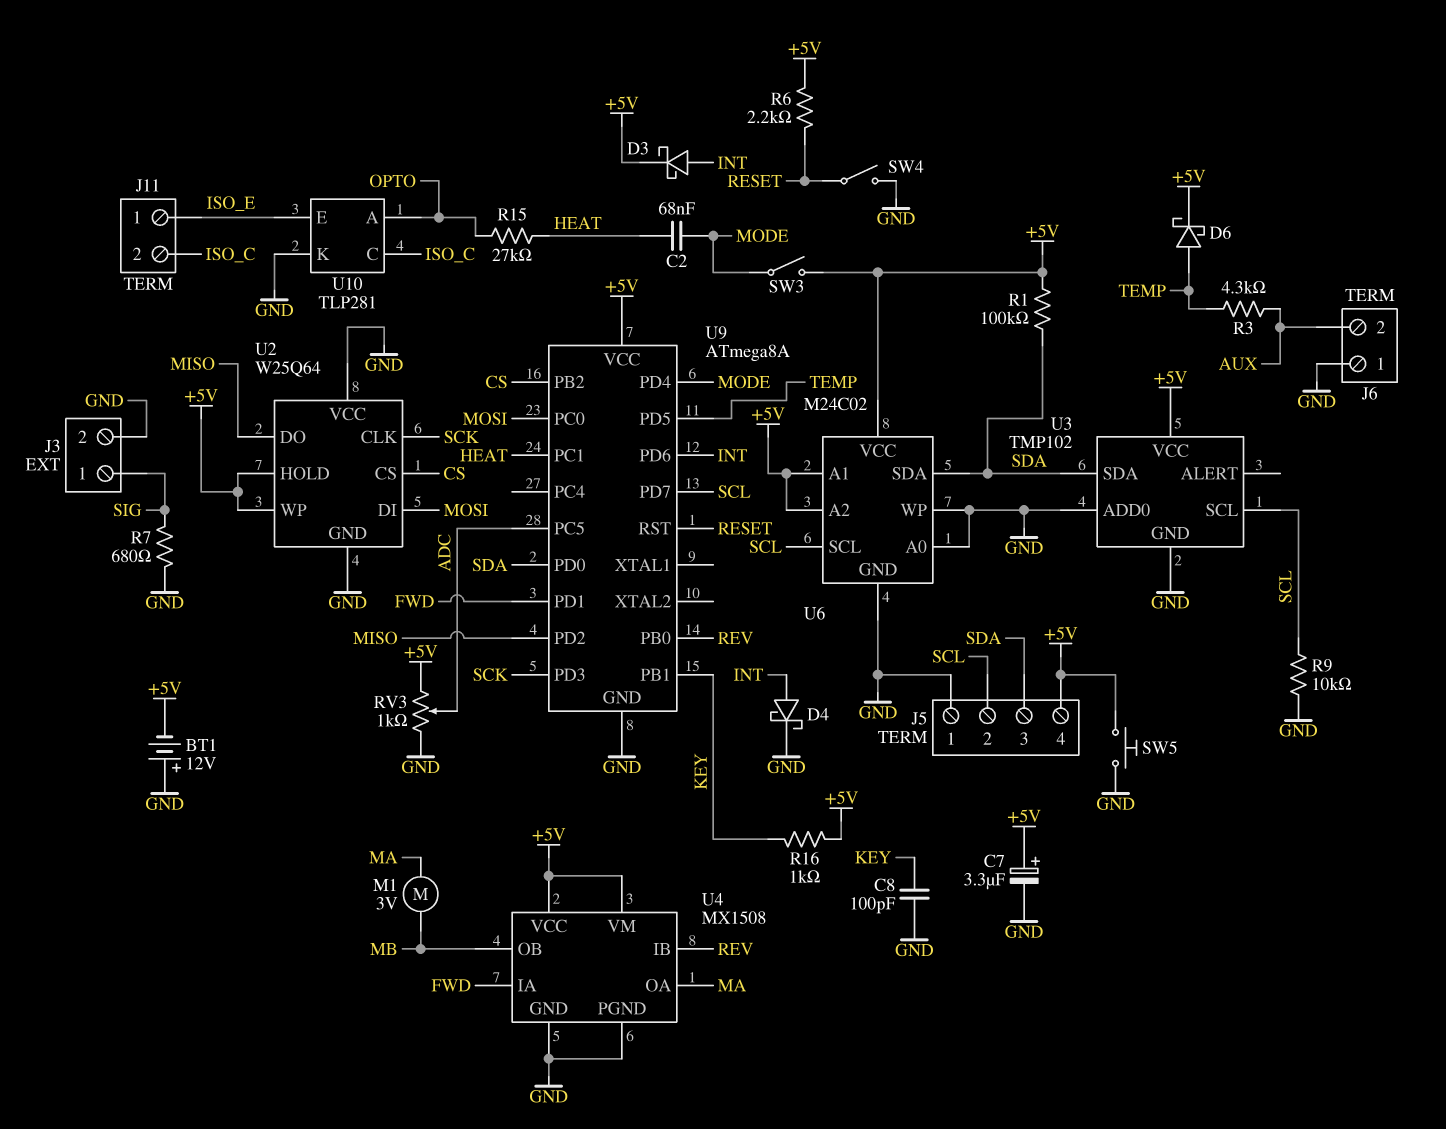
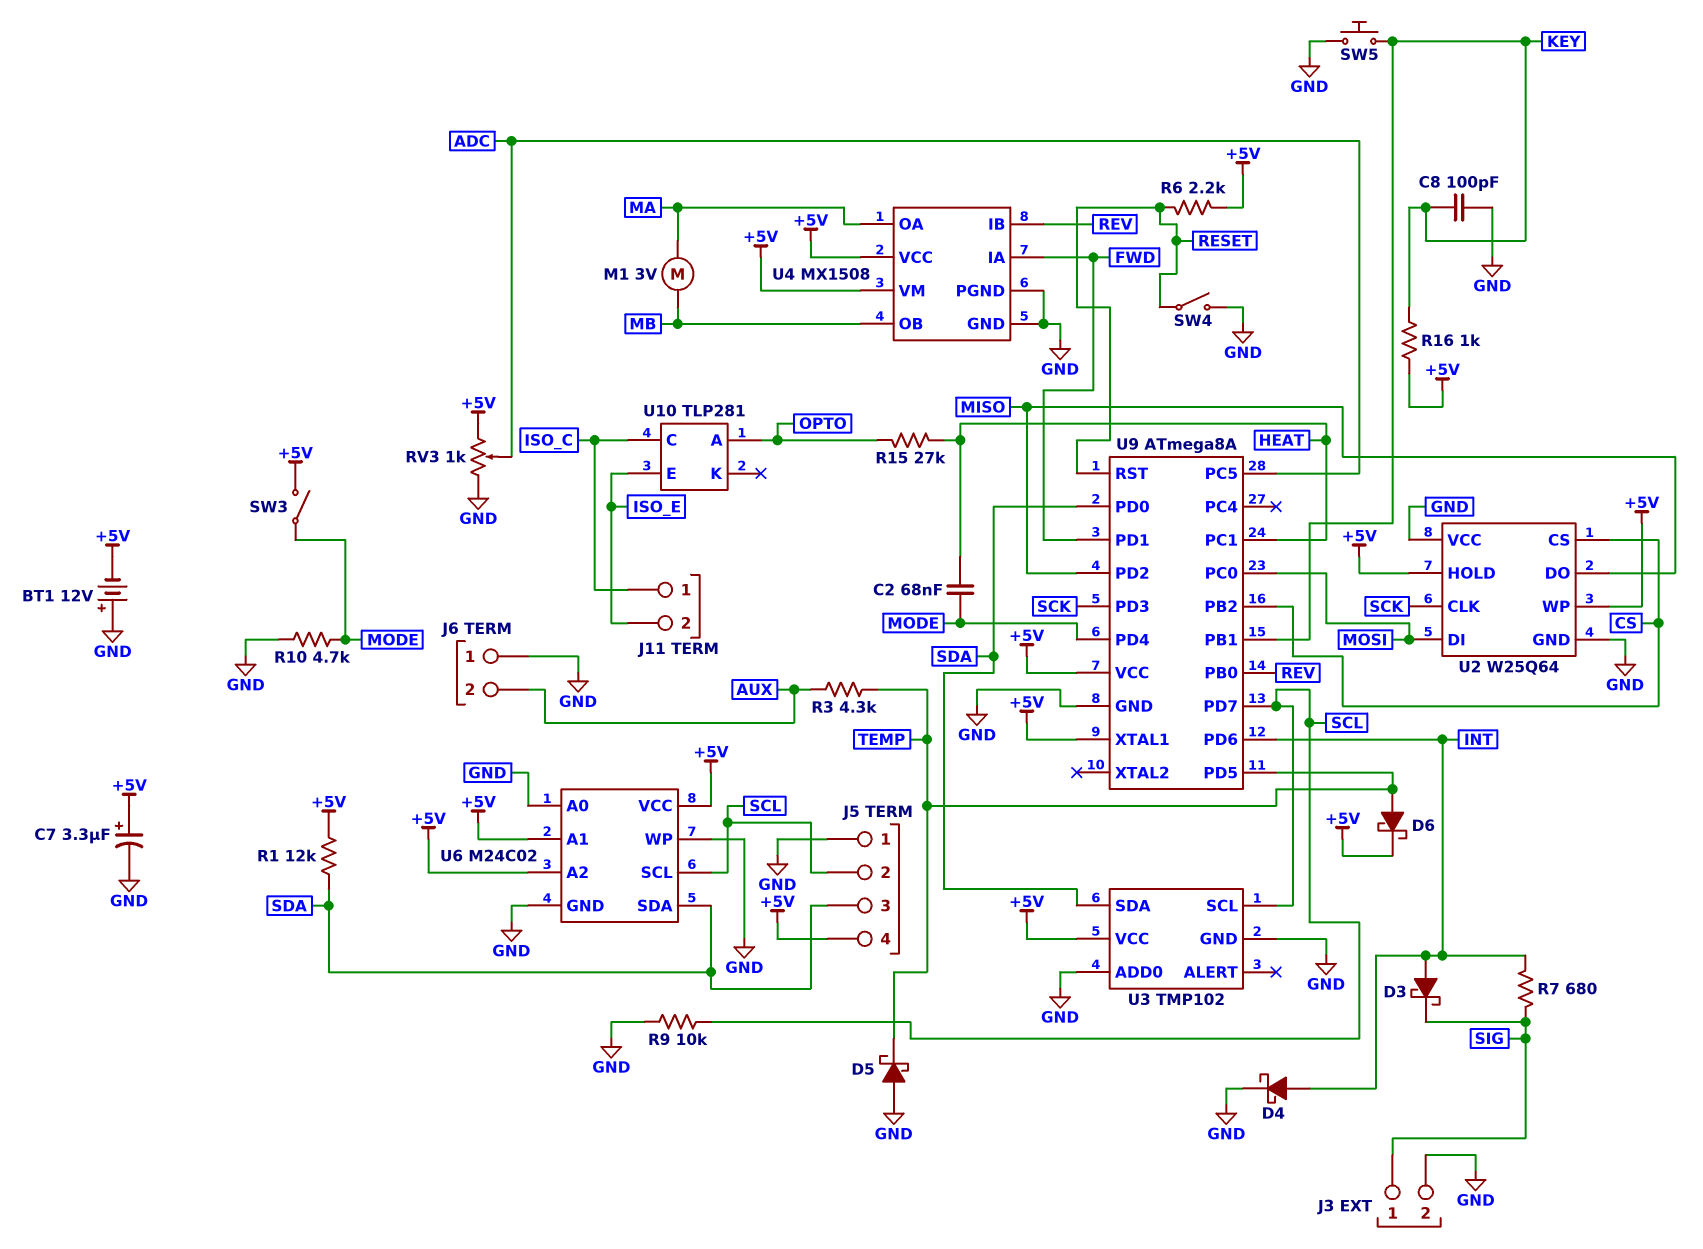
D3: schottky (A INT, K +5V) -> schottky (A INT, K SIG)
D5: none -> schottky (A GND, K TEMP)
J11 pin 1: ISO_E -> ISO_C
J11 pin 2: ISO_C -> ISO_E
R1: 100k (+5V, SDA) -> 12k (+5V, SDA)
R7: 680 (GND, SIG) -> 680 (INT, SIG)
R10: none -> 4.7k (GND, MODE)
SW5: button (+5V, GND) -> button (GND, KEY)
U9 pin XTAL1: none -> +5V
U10 pin K: GND -> none

